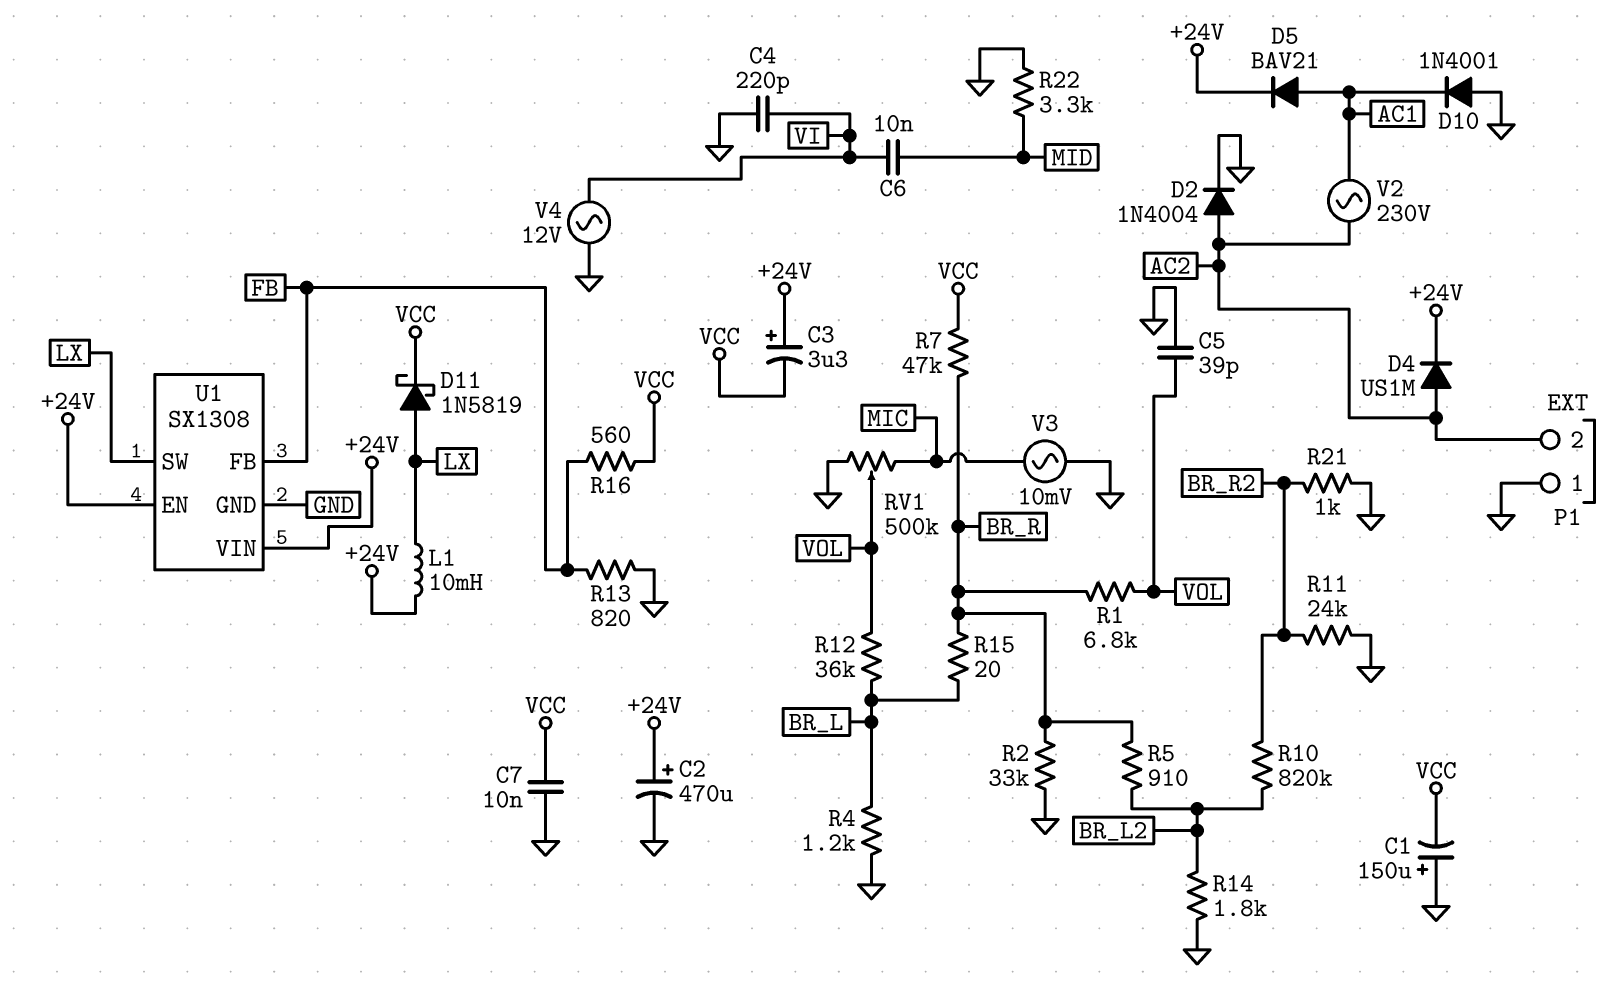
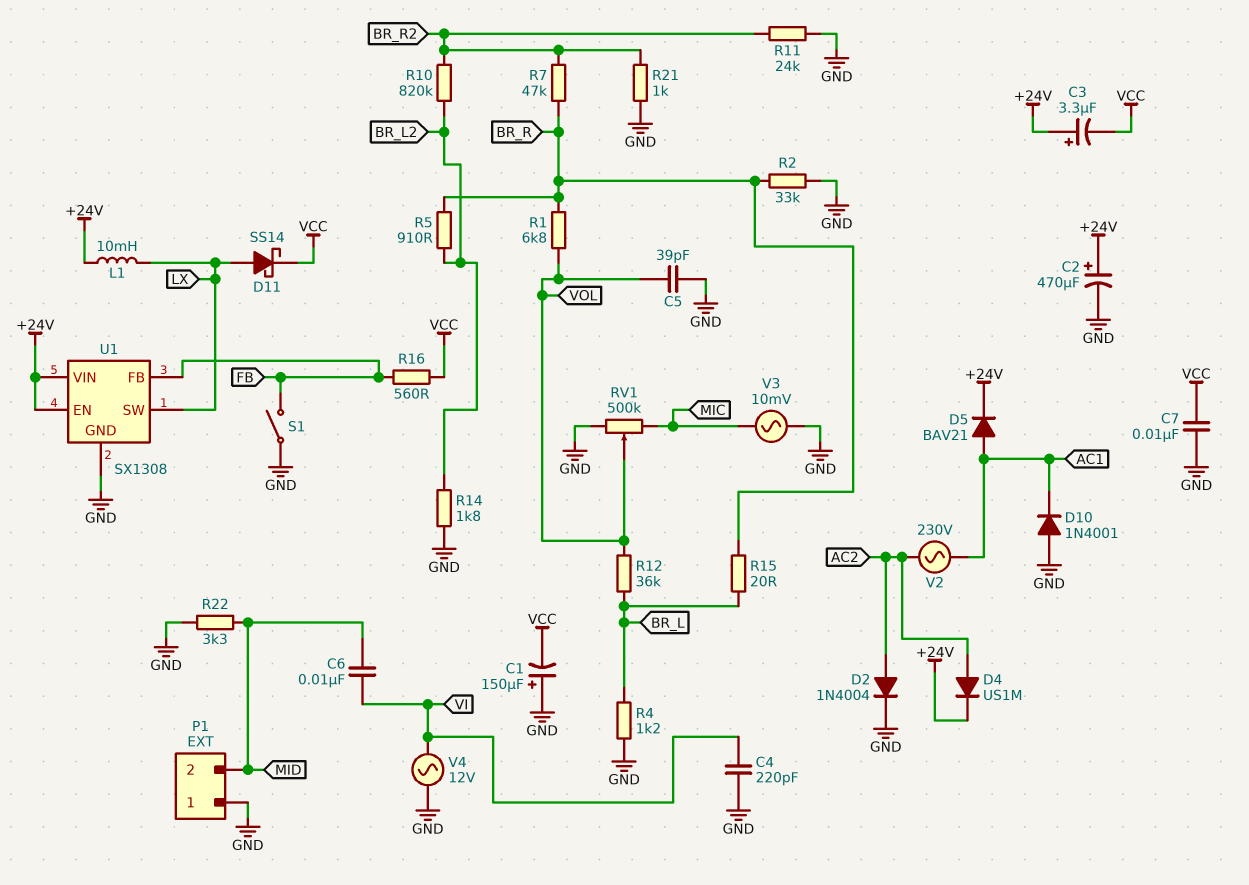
D11: schottky 1N5819 (A LX, K VCC) -> schottky SS14 (A LX, K VCC)
P1 pin 2: AC2 -> MID
R7: 47k (BR_R, VCC) -> 47k (BR_R, BR_R2)
R13: 820 (FB, GND) -> none
S1: none -> switch (FB, GND)

